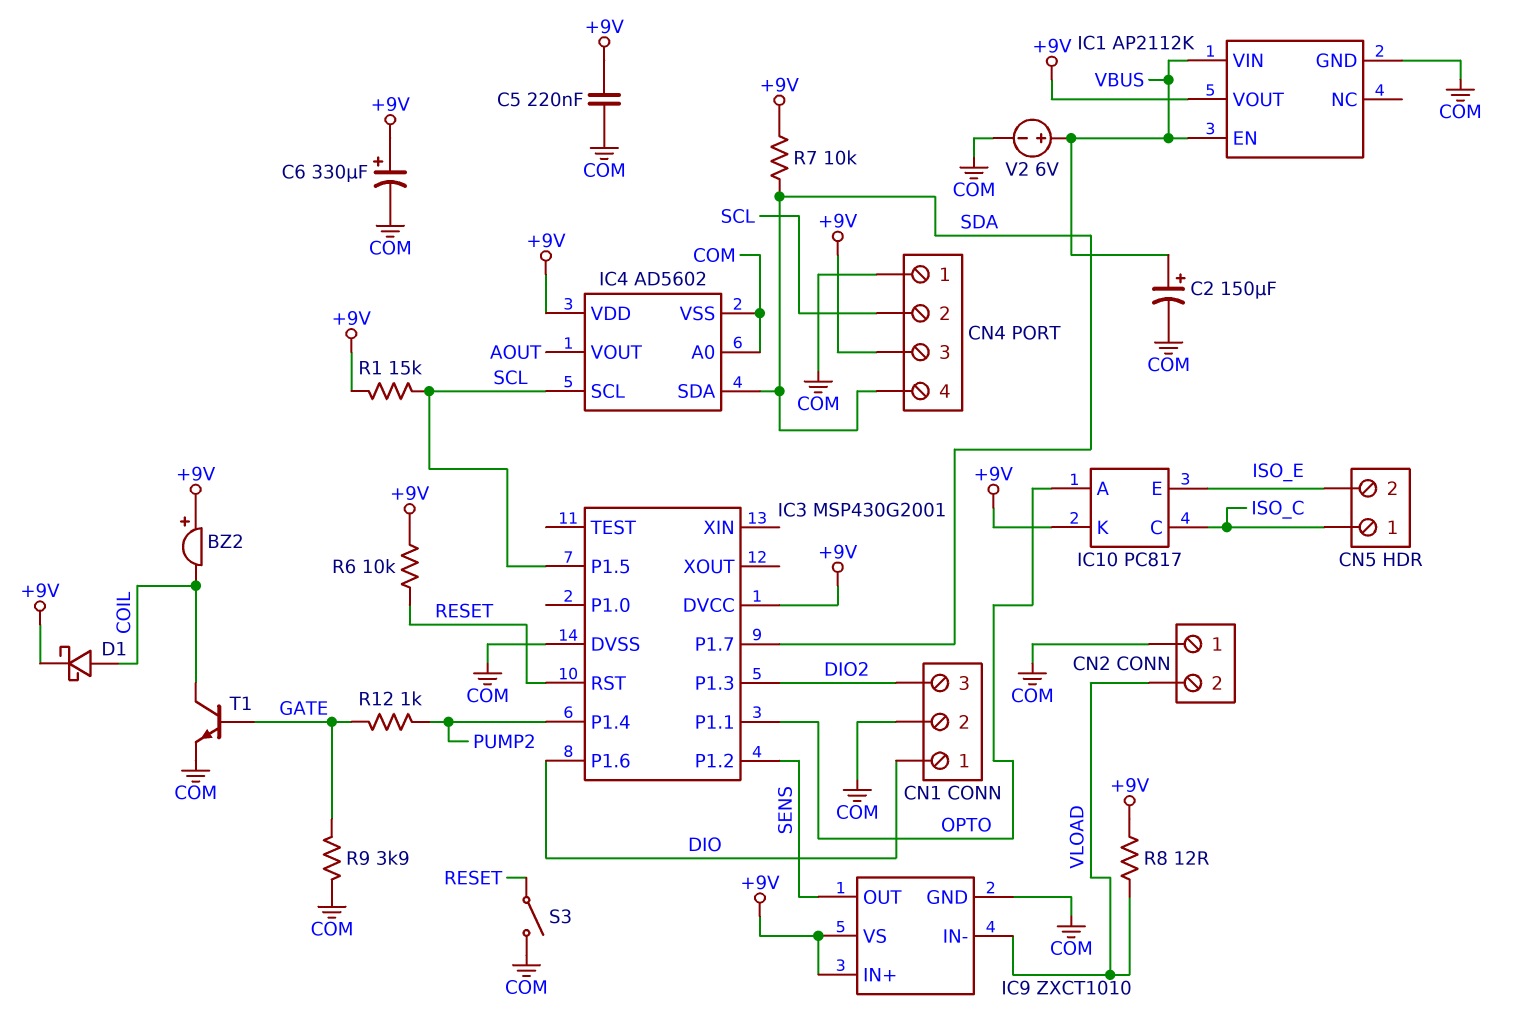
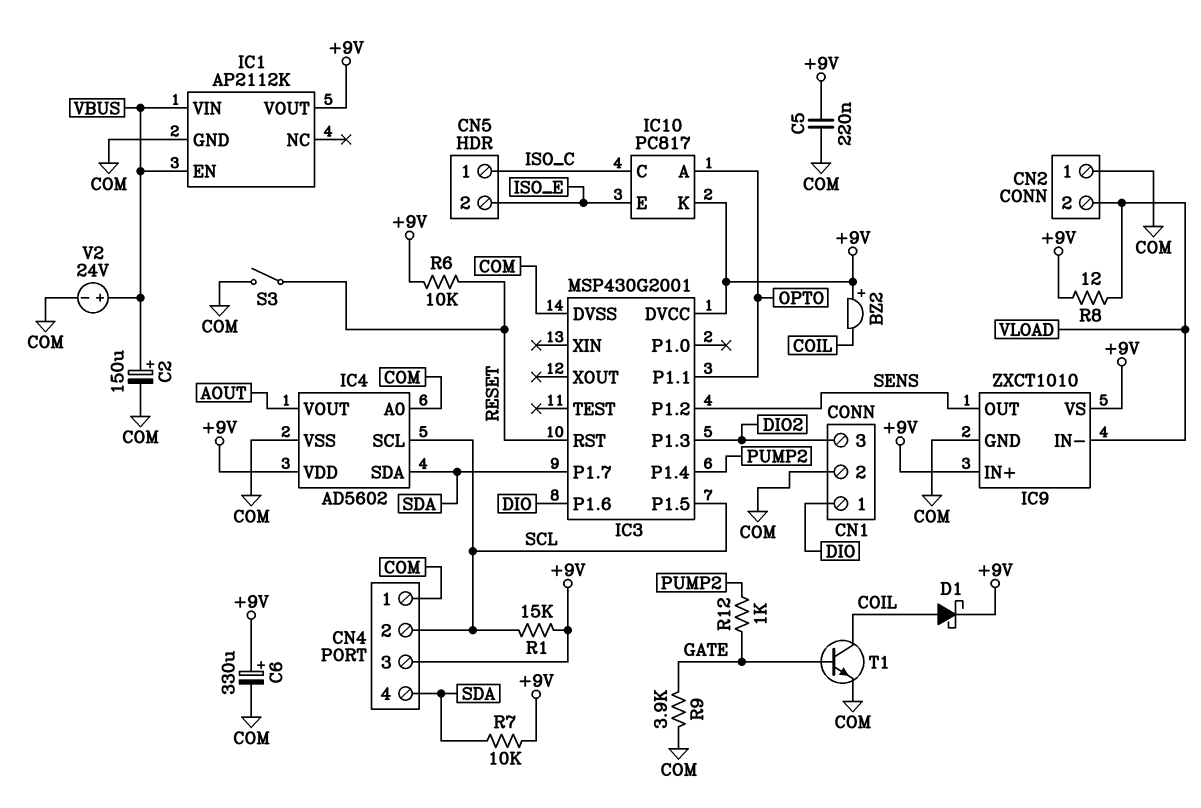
V2: 6V (plus VBUS, minus COM) -> 24V (plus VBUS, minus COM)

